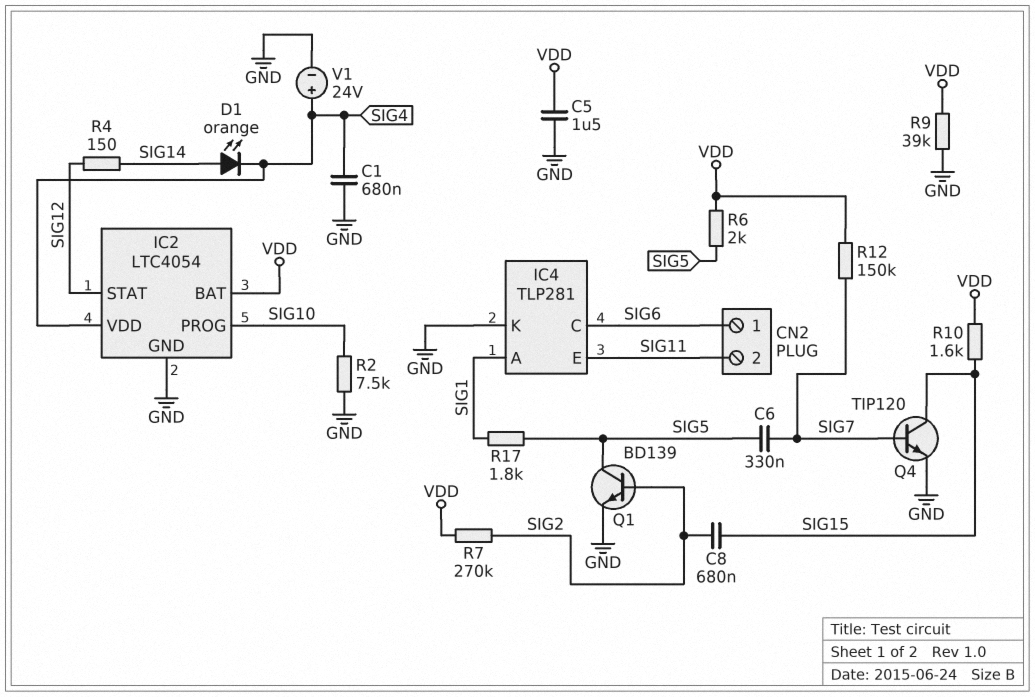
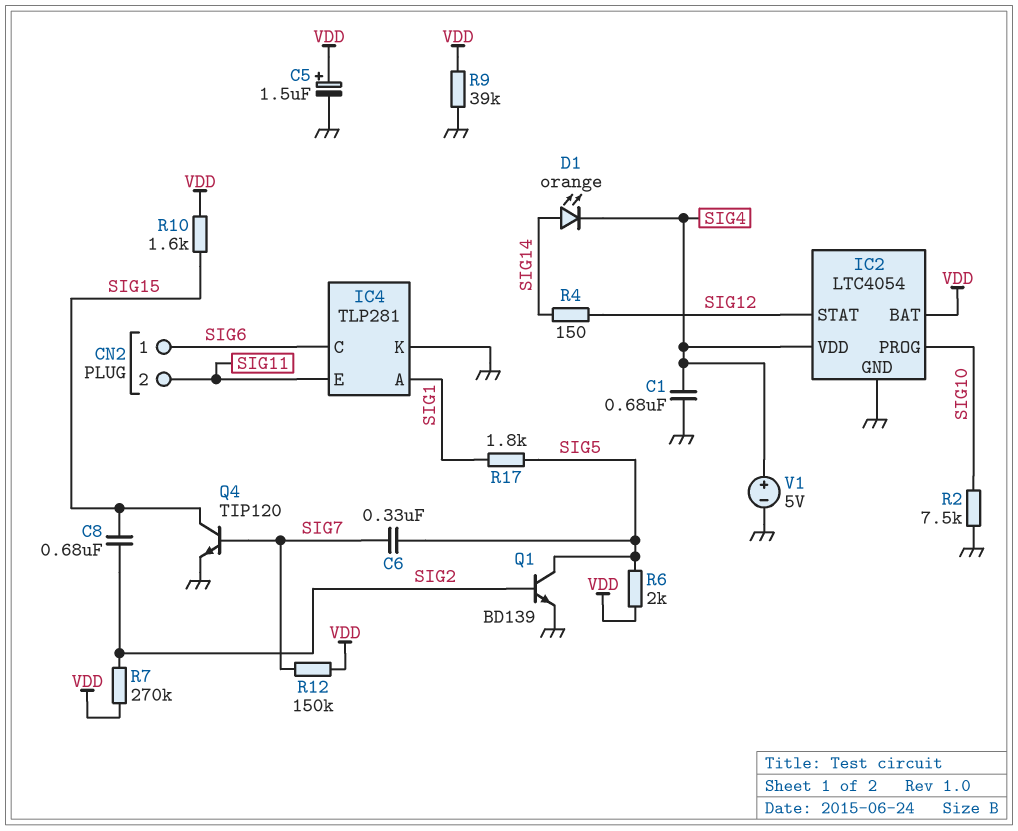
C5: 1.5uF (GND, VDD) -> 1.5uF (plus VDD, minus GND)
V1: 24V (plus SIG4, minus GND) -> 5V (plus SIG4, minus GND)

